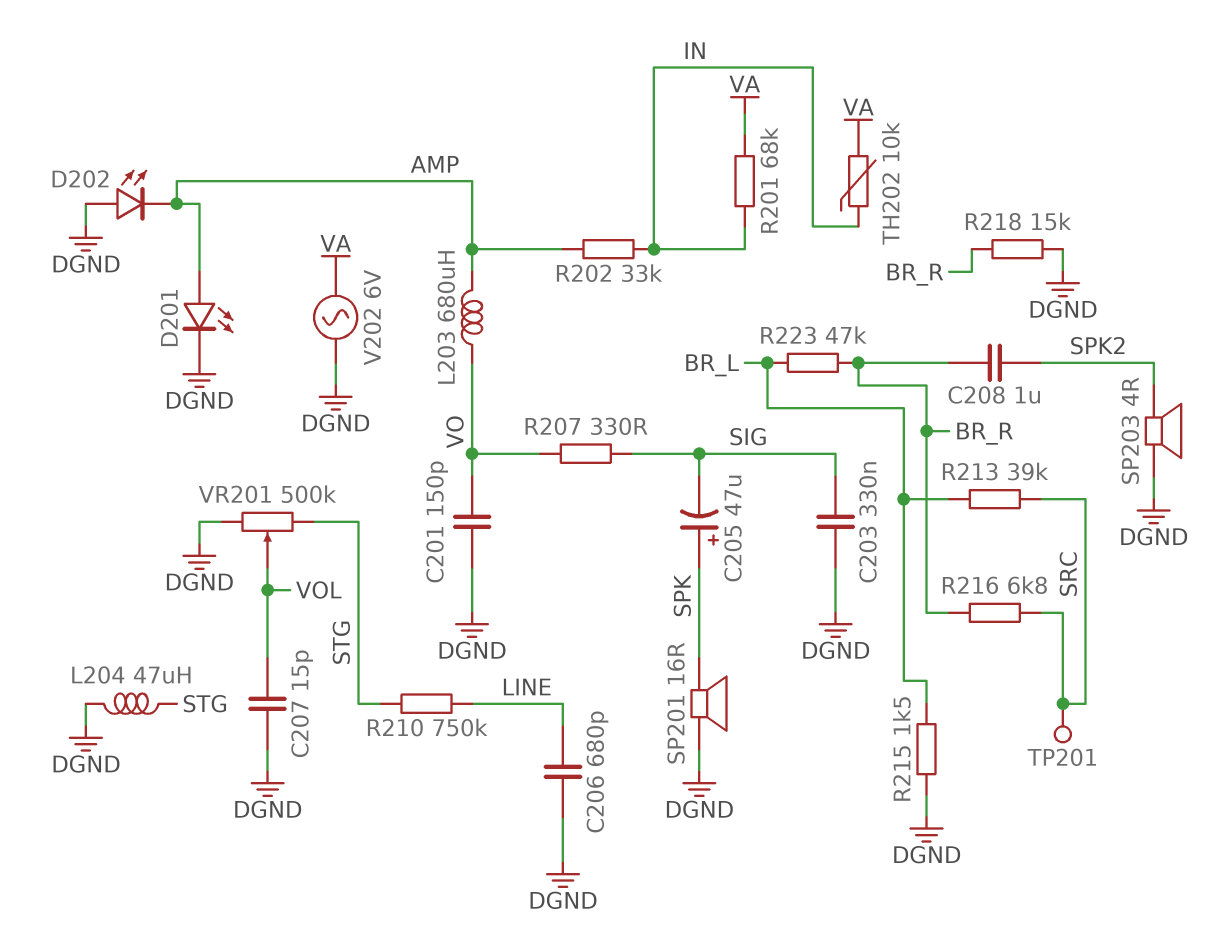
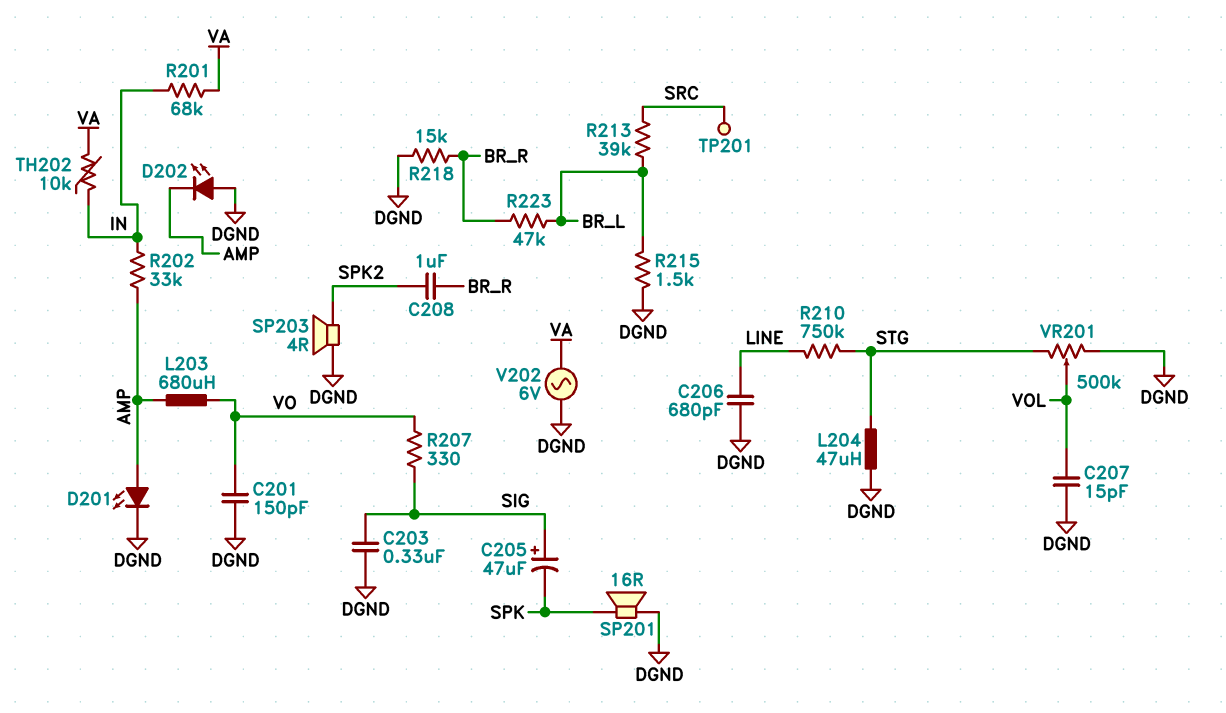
C205: 47uF (plus SPK, minus SIG) -> 47uF (plus SIG, minus SPK)
R216: 6.8k (BR_R, SRC) -> none

